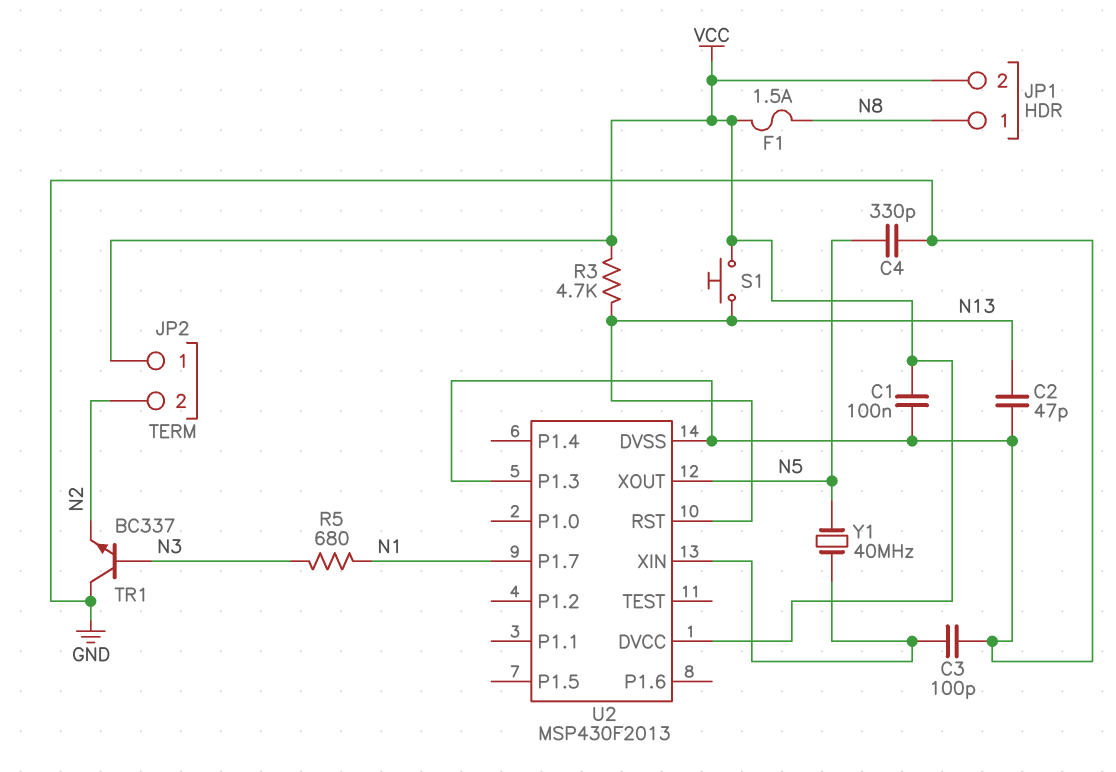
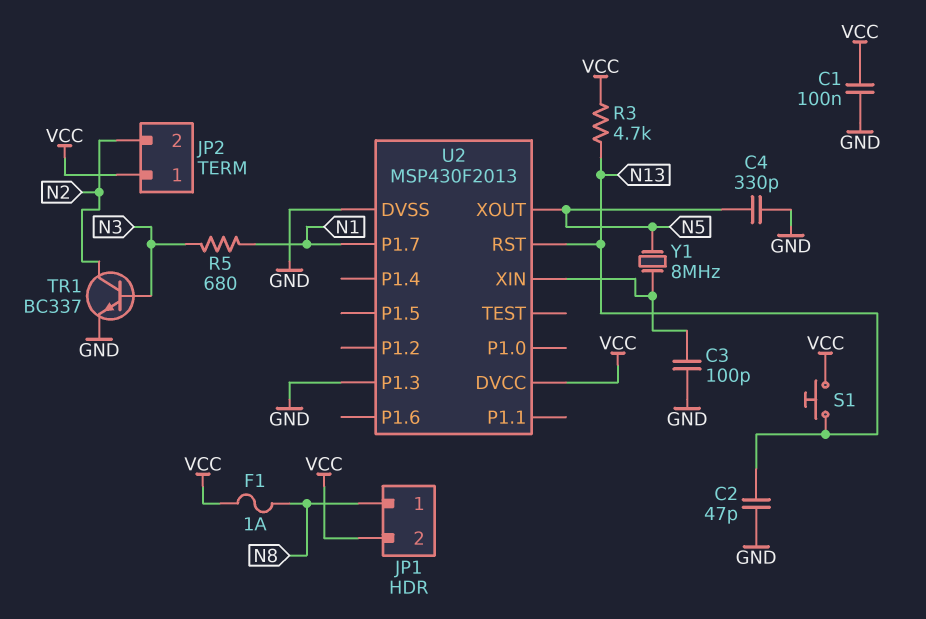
F1: 1.5A (N8, VCC) -> 1A (N8, VCC)
TR1: NPN BC337 (B N3, C GND, E N2) -> NPN BC337 (B N3, C N2, E GND)
Y1: 40MHz (N5, U2/XIN) -> 8MHz (N5, U2/XIN)

